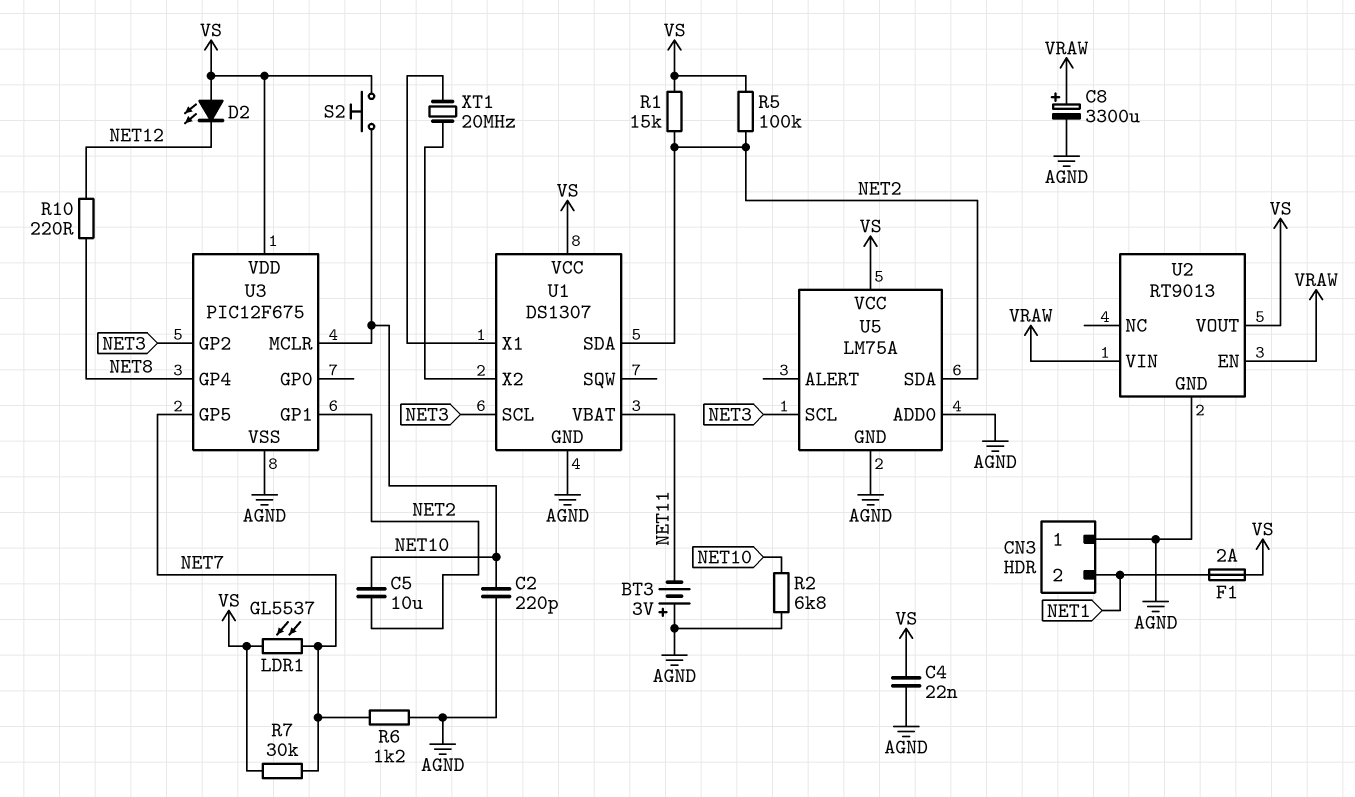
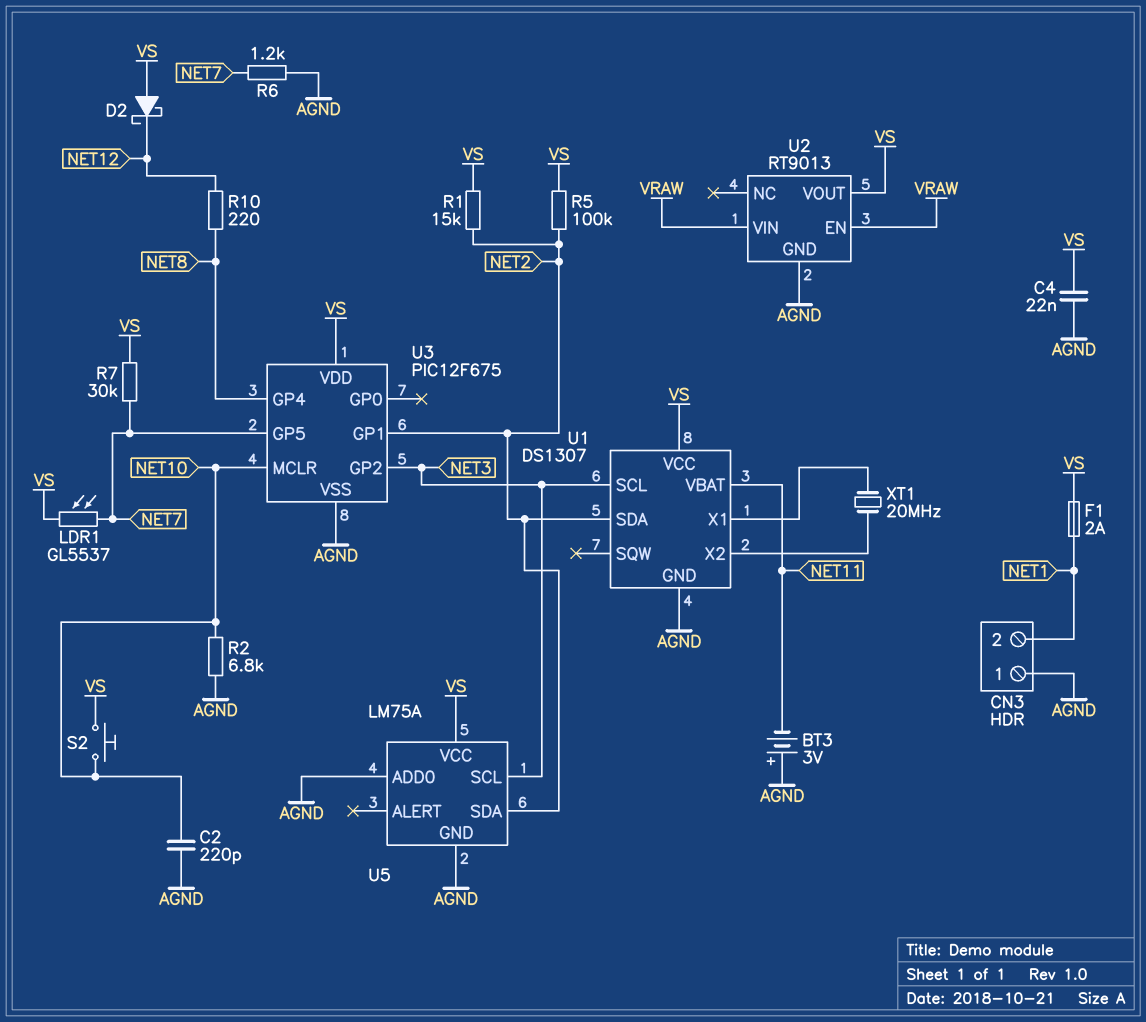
C5: 10uF (NET2, NET10) -> none
C8: 3300uF (plus VRAW, minus AGND) -> none
D2: LED (A VS, K NET12) -> schottky (A VS, K NET12)

